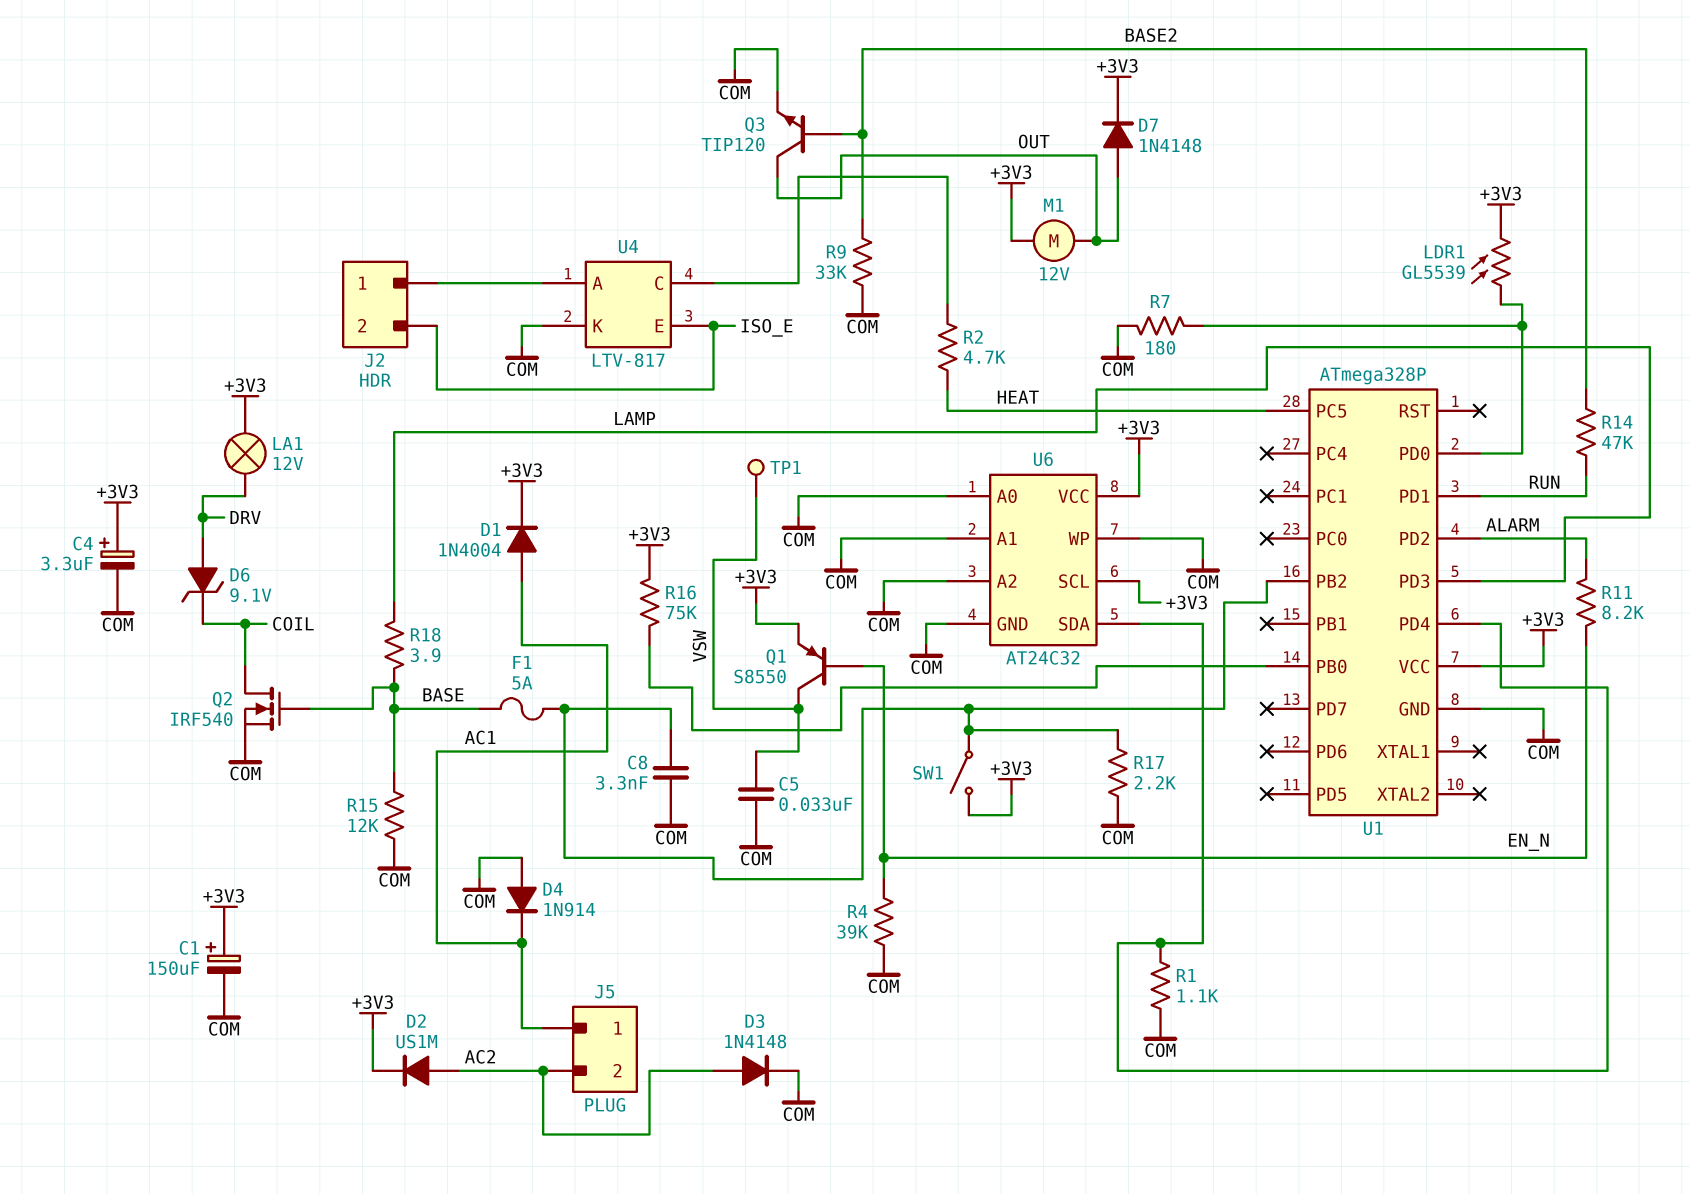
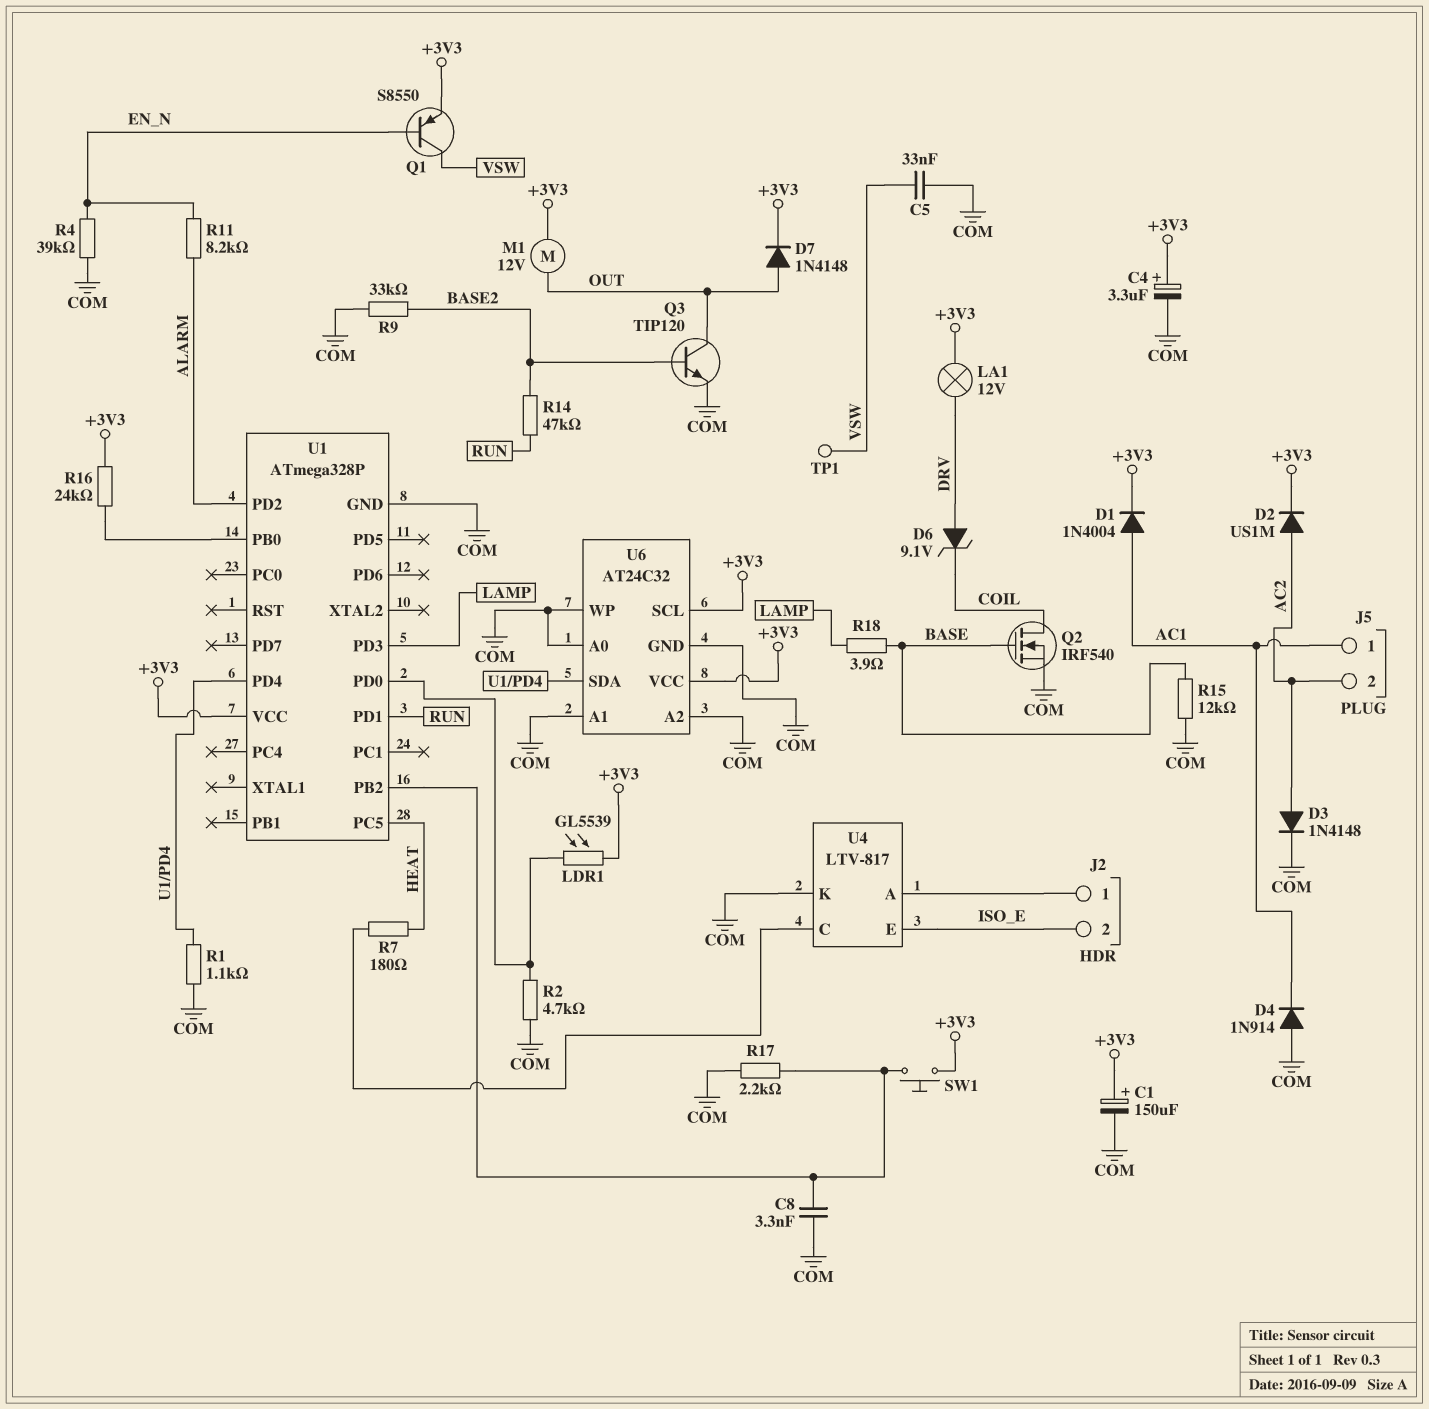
F1: 5A (BASE, U1/PB2) -> none
R2: 4.7k (HEAT, U4/C) -> 4.7k (COM, U1/PD0)
R7: 180 (COM, U1/PD0) -> 180 (HEAT, U4/C)
R16: 75k (+3V3, U1/PB0) -> 24k (+3V3, U1/PB0)
SW1: switch (+3V3, U1/PB2) -> button (+3V3, U1/PB2)

